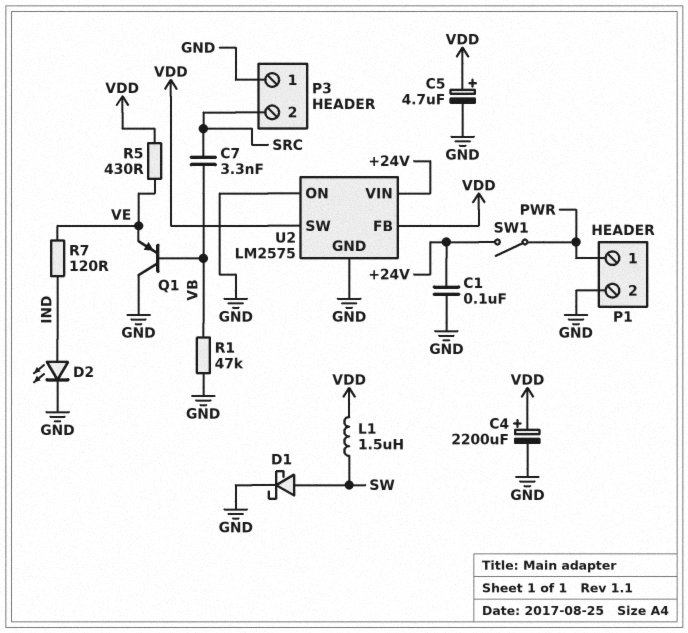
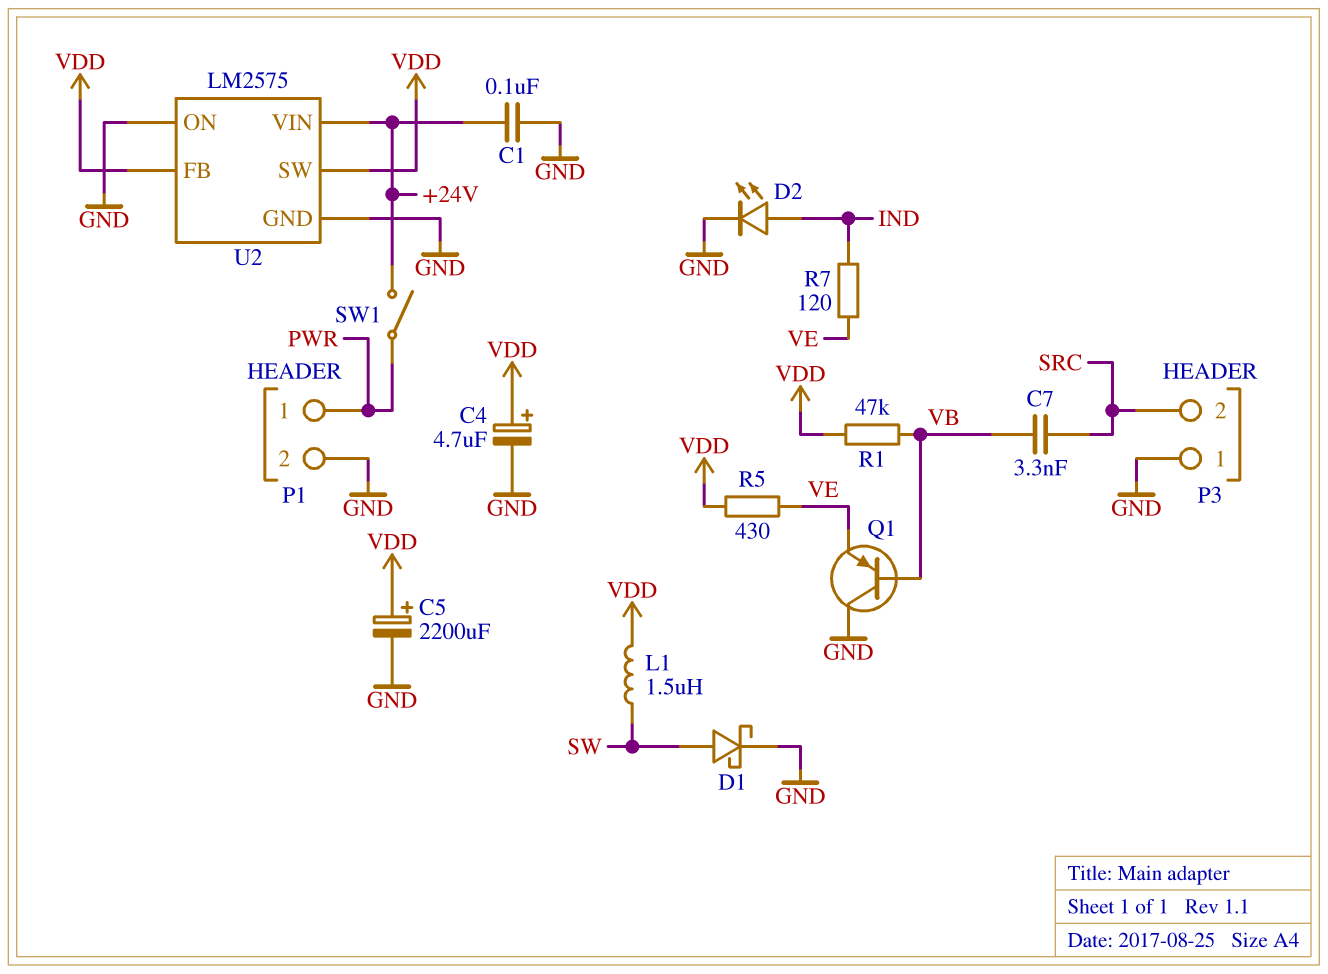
C4: 2200uF (plus VDD, minus GND) -> 4.7uF (plus VDD, minus GND)
C5: 4.7uF (plus VDD, minus GND) -> 2200uF (plus VDD, minus GND)
R1: 47k (GND, VB) -> 47k (VB, VDD)

